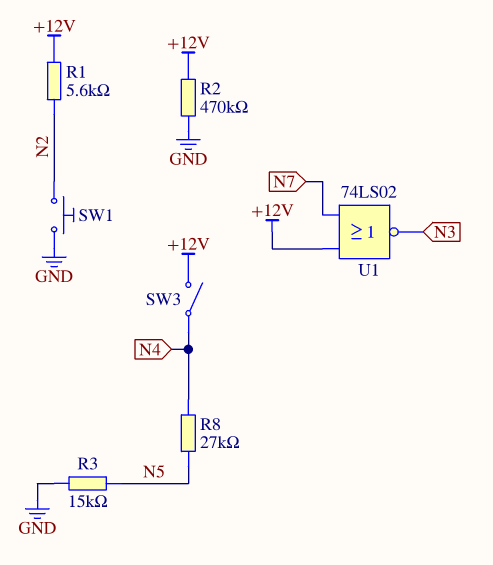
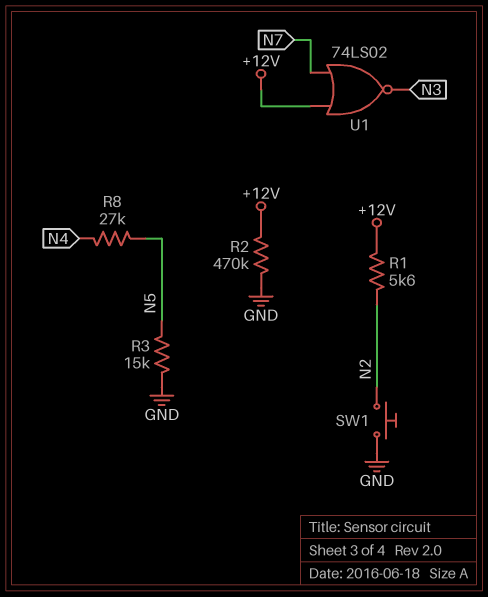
SW3: switch (+12V, N4) -> none

